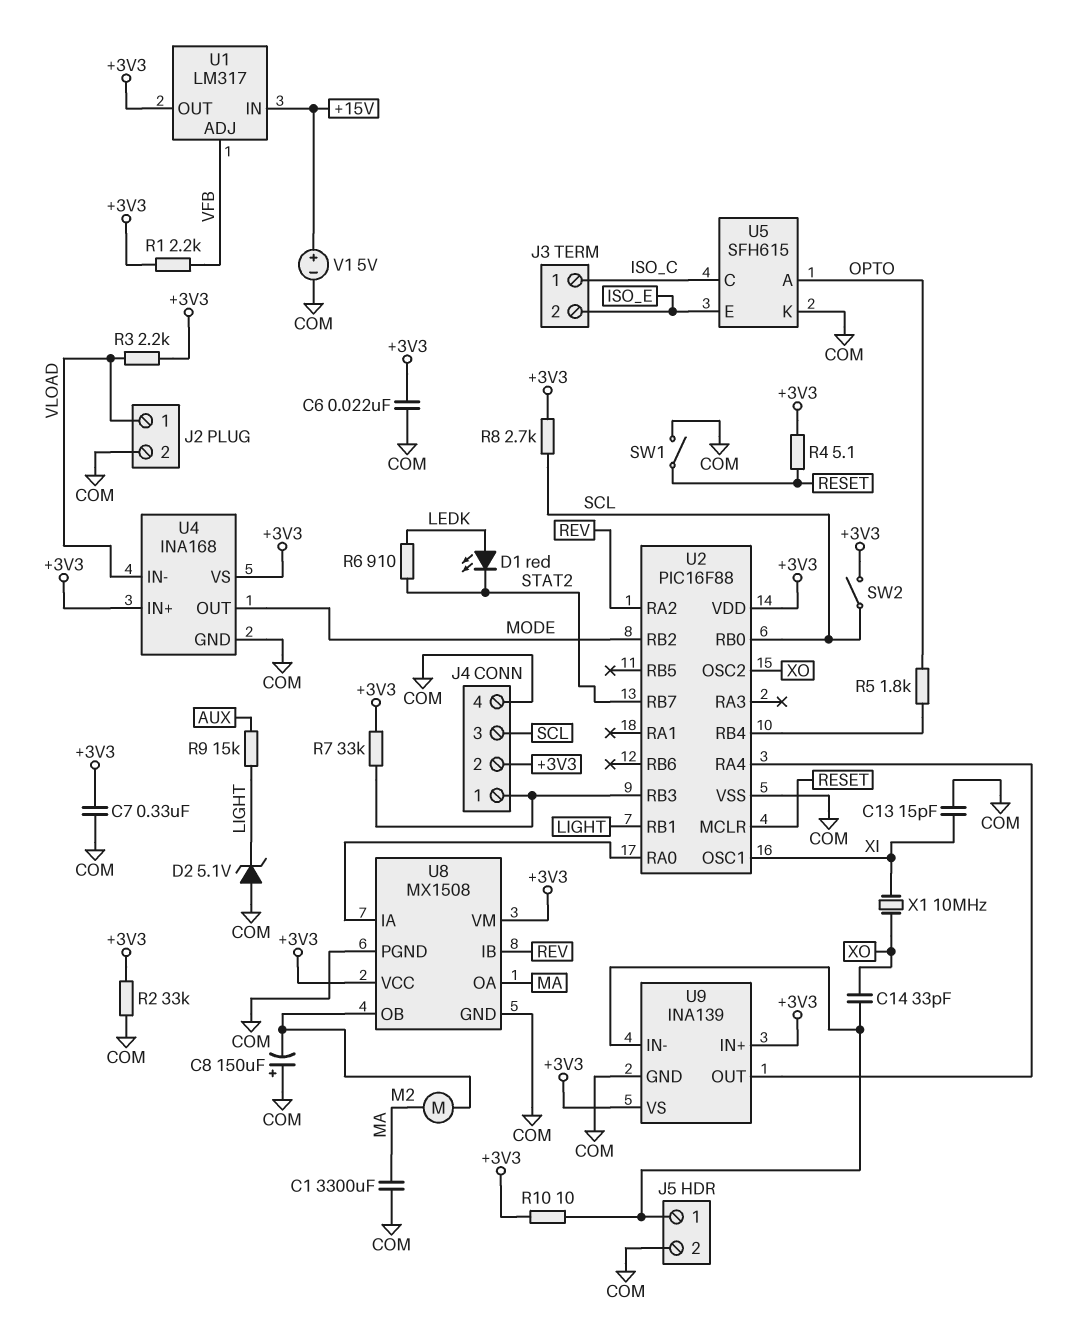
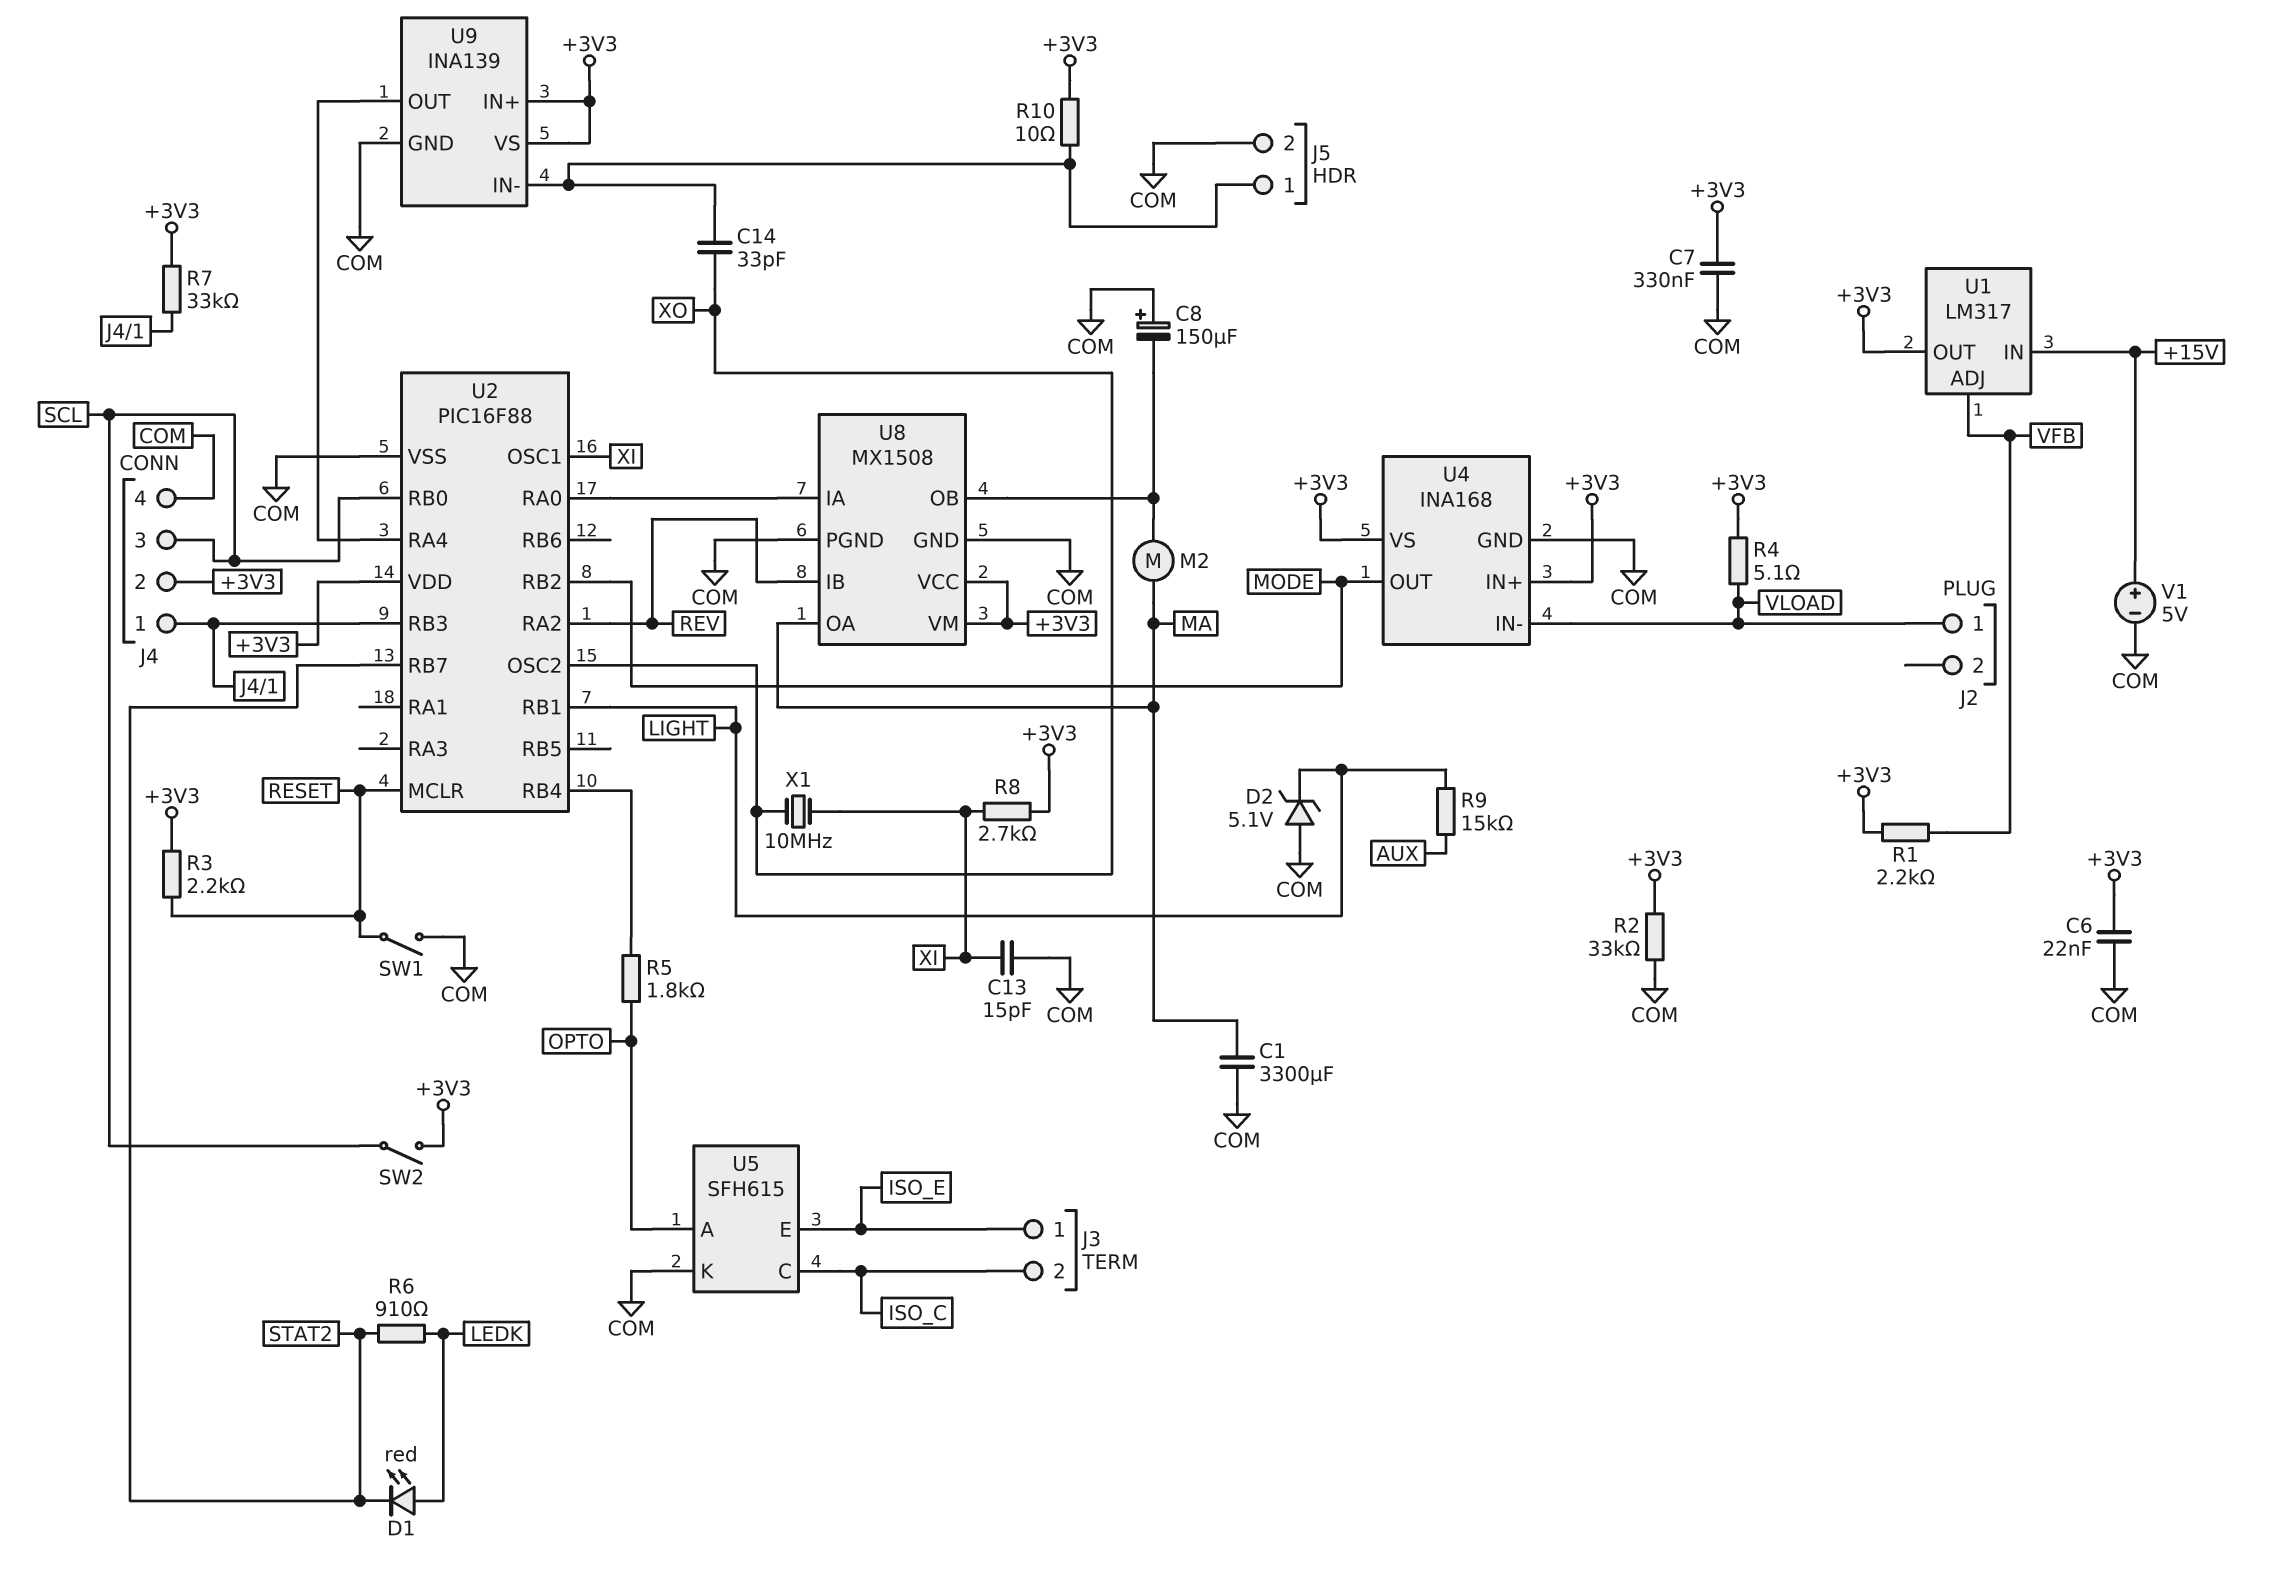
J2 pin 2: COM -> none
J3 pin 1: ISO_C -> ISO_E
J3 pin 2: ISO_E -> ISO_C
R3: 2.2k (+3V3, VLOAD) -> 2.2k (+3V3, RESET)
R4: 5.1 (+3V3, RESET) -> 5.1 (+3V3, VLOAD)
R8: 2.7k (+3V3, SCL) -> 2.7k (+3V3, XI)

